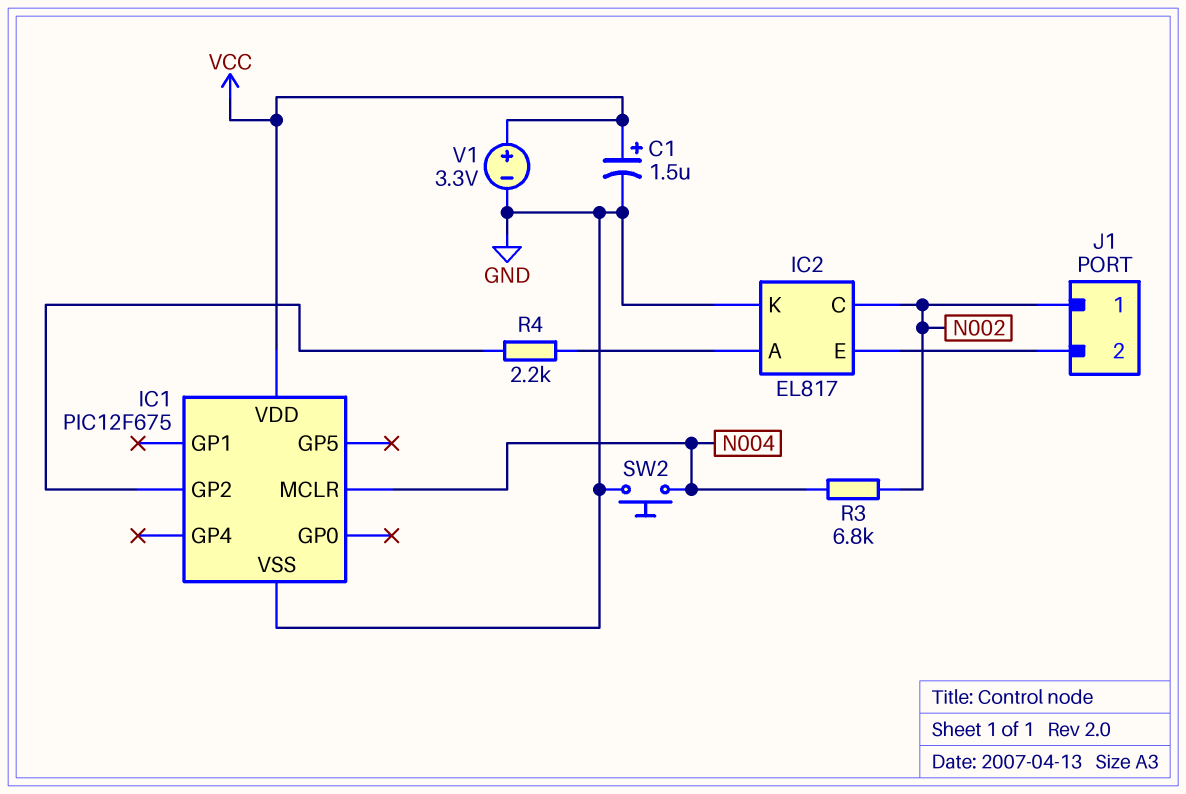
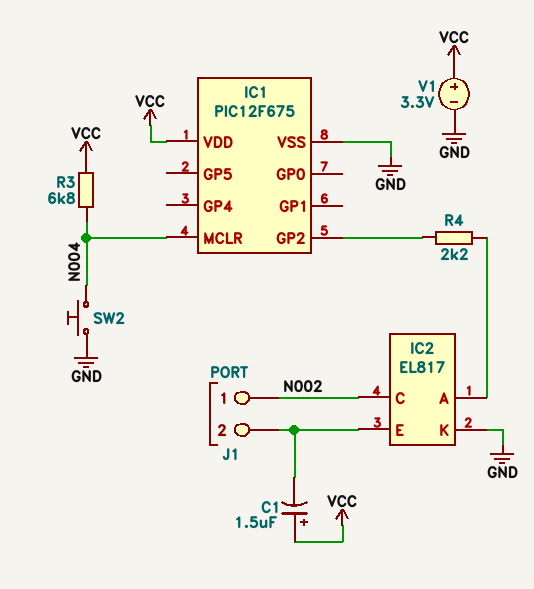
C1: 1.5uF (plus VCC, minus GND) -> 1.5uF (plus VCC, minus IC2/E)
R3: 6.8k (N002, N004) -> 6.8k (N004, VCC)

